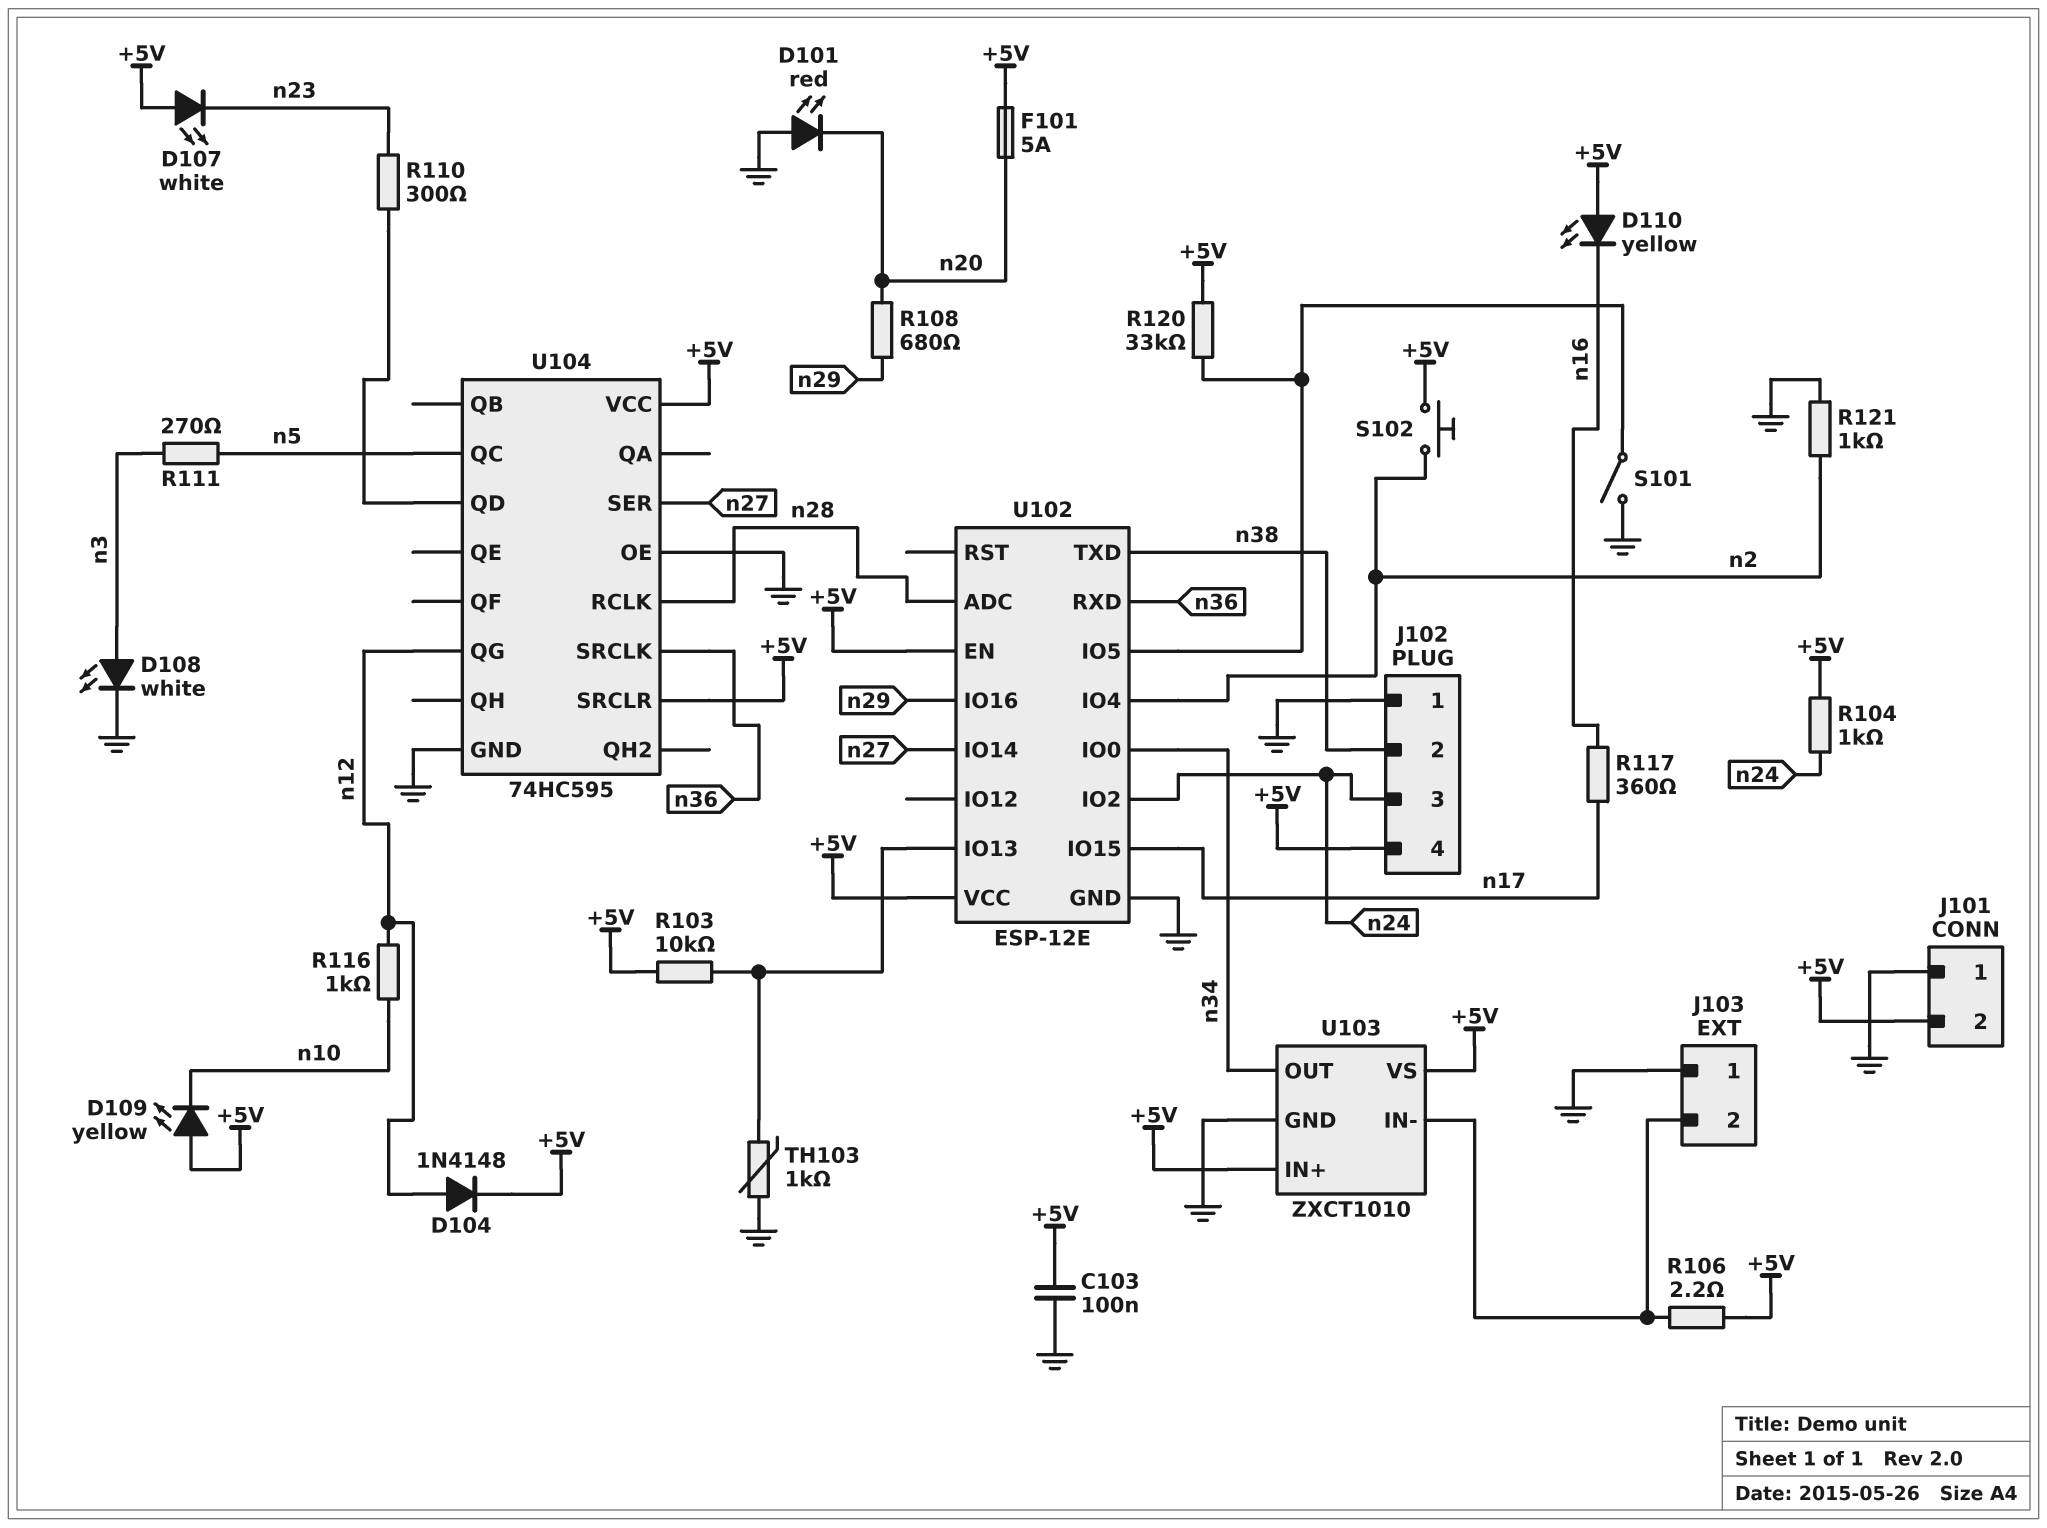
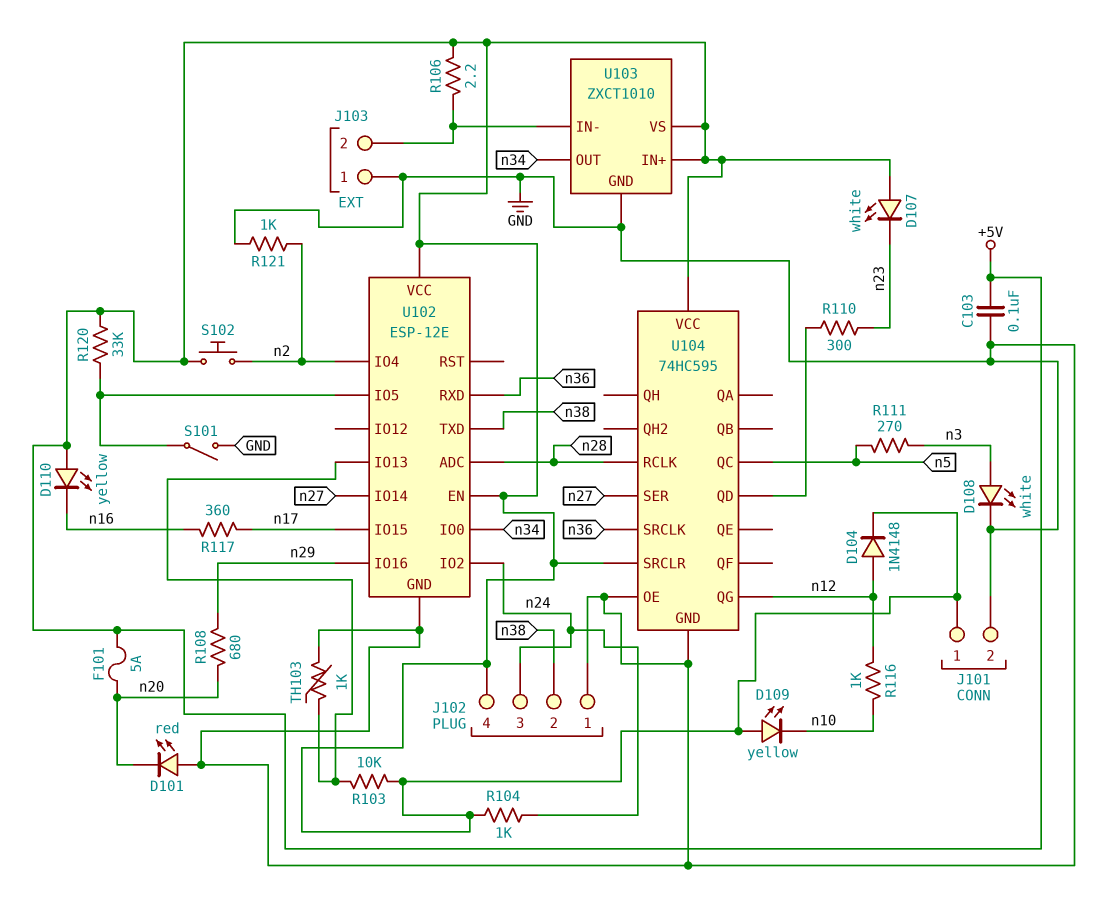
J101 pin 1: GND -> +5V
J101 pin 2: +5V -> GND

